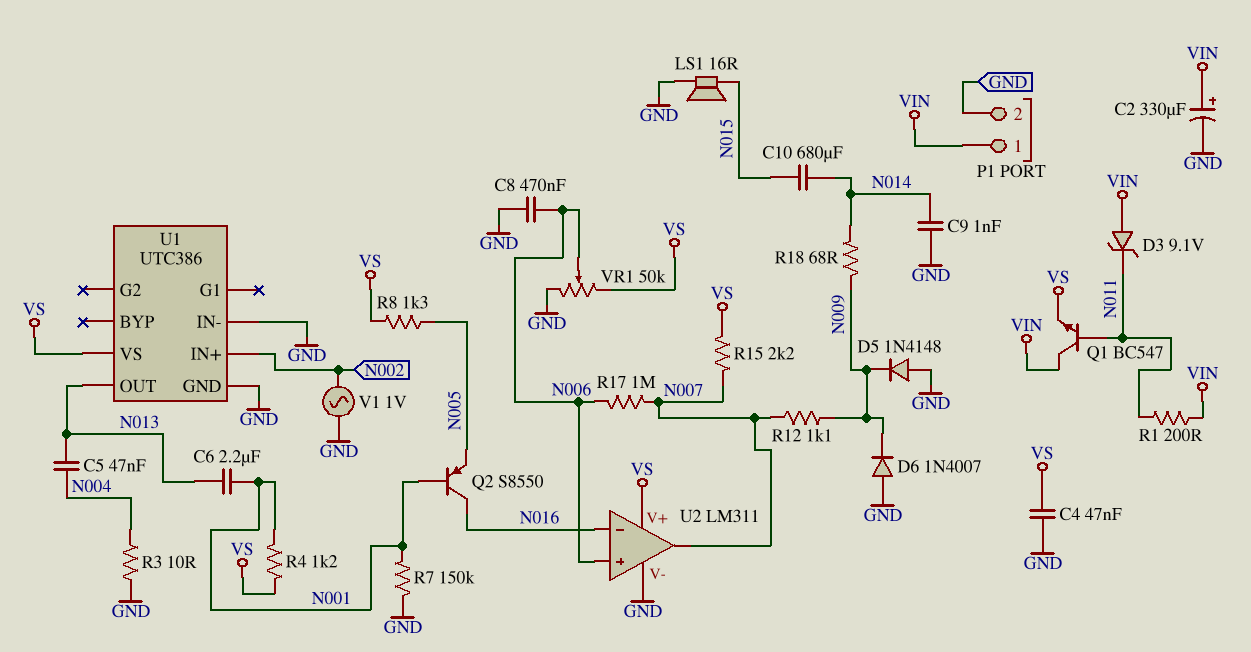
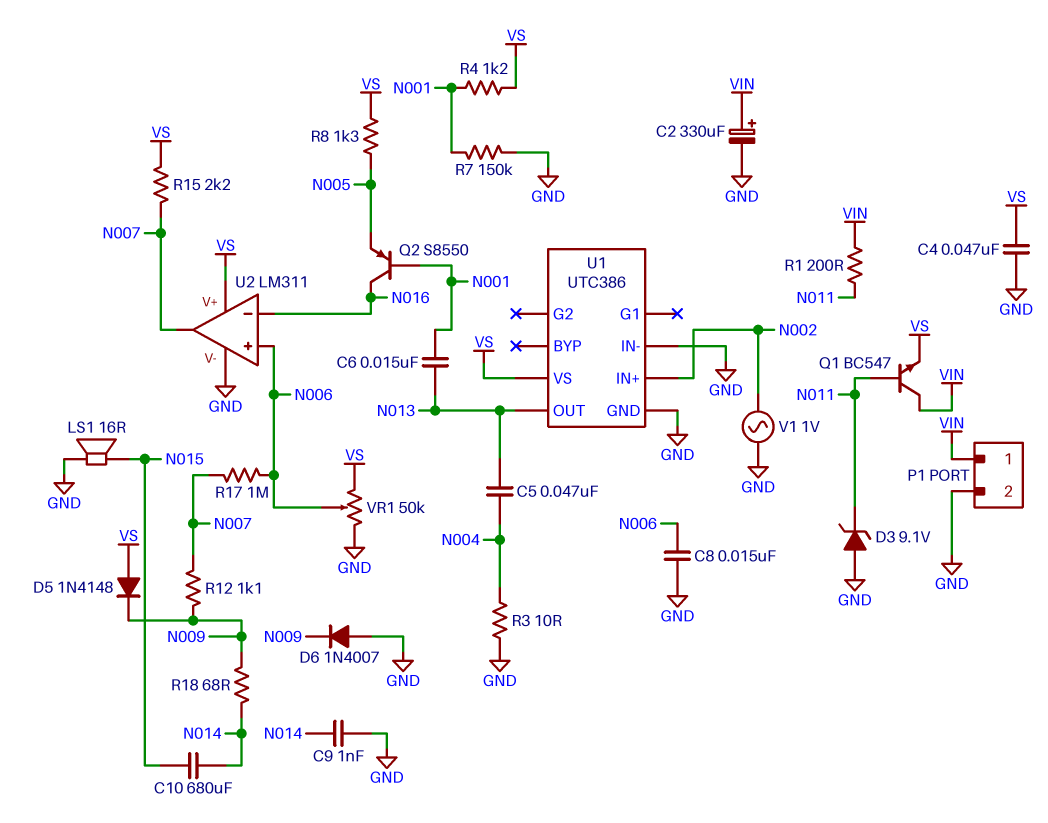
C6: 2.2uF (N001, N013) -> 15nF (N001, N013)
C8: 470nF (GND, N006) -> 15nF (GND, N006)
D3: zener 9.1V (A VIN, K N011) -> zener 9.1V (A GND, K N011)
D5: diode 1N4148 (A GND, K N009) -> diode 1N4148 (A VS, K N009)

